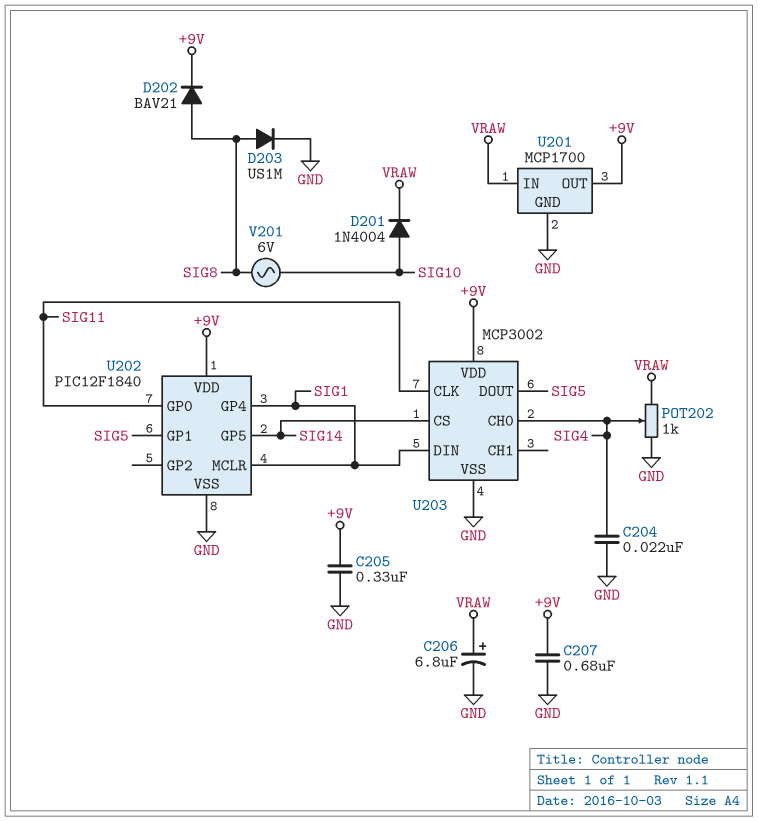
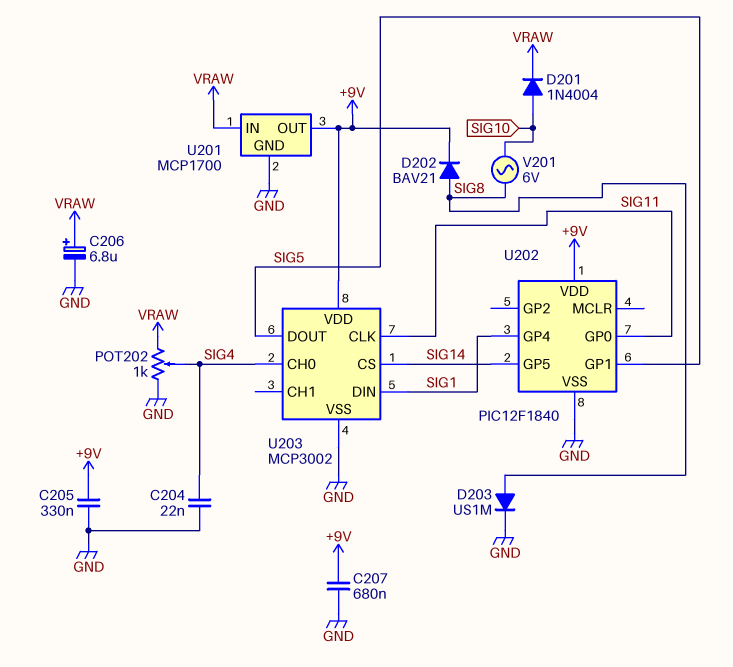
U202 pin MCLR: SIG1 -> none

